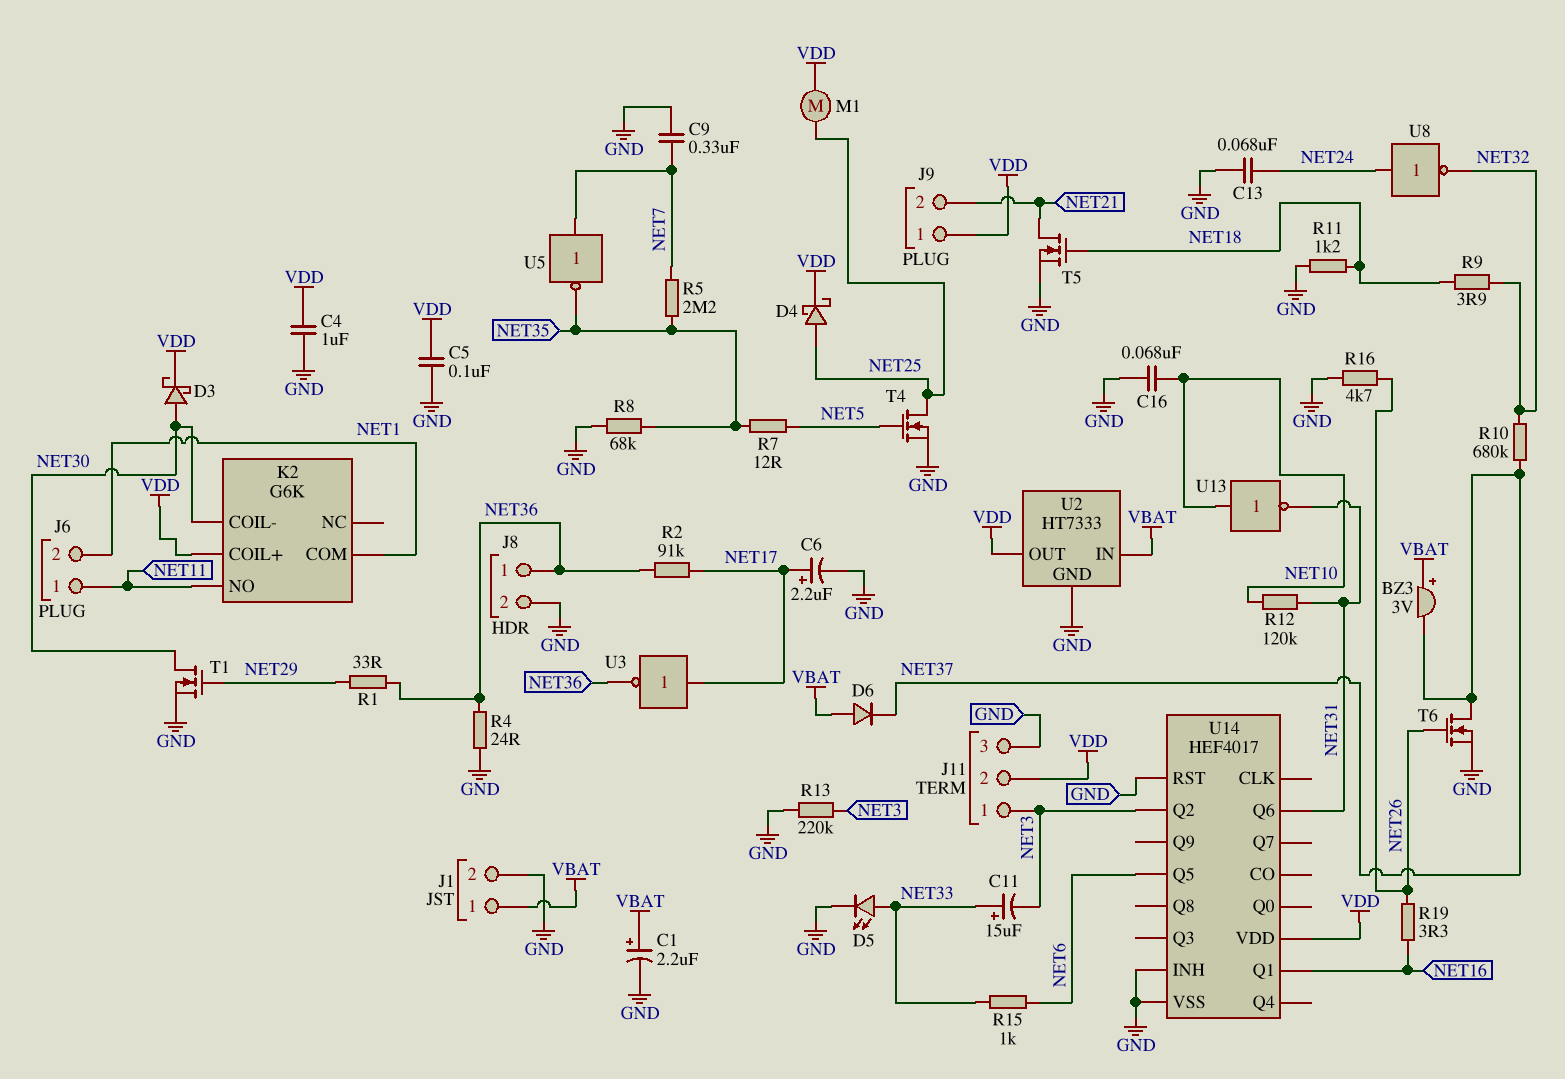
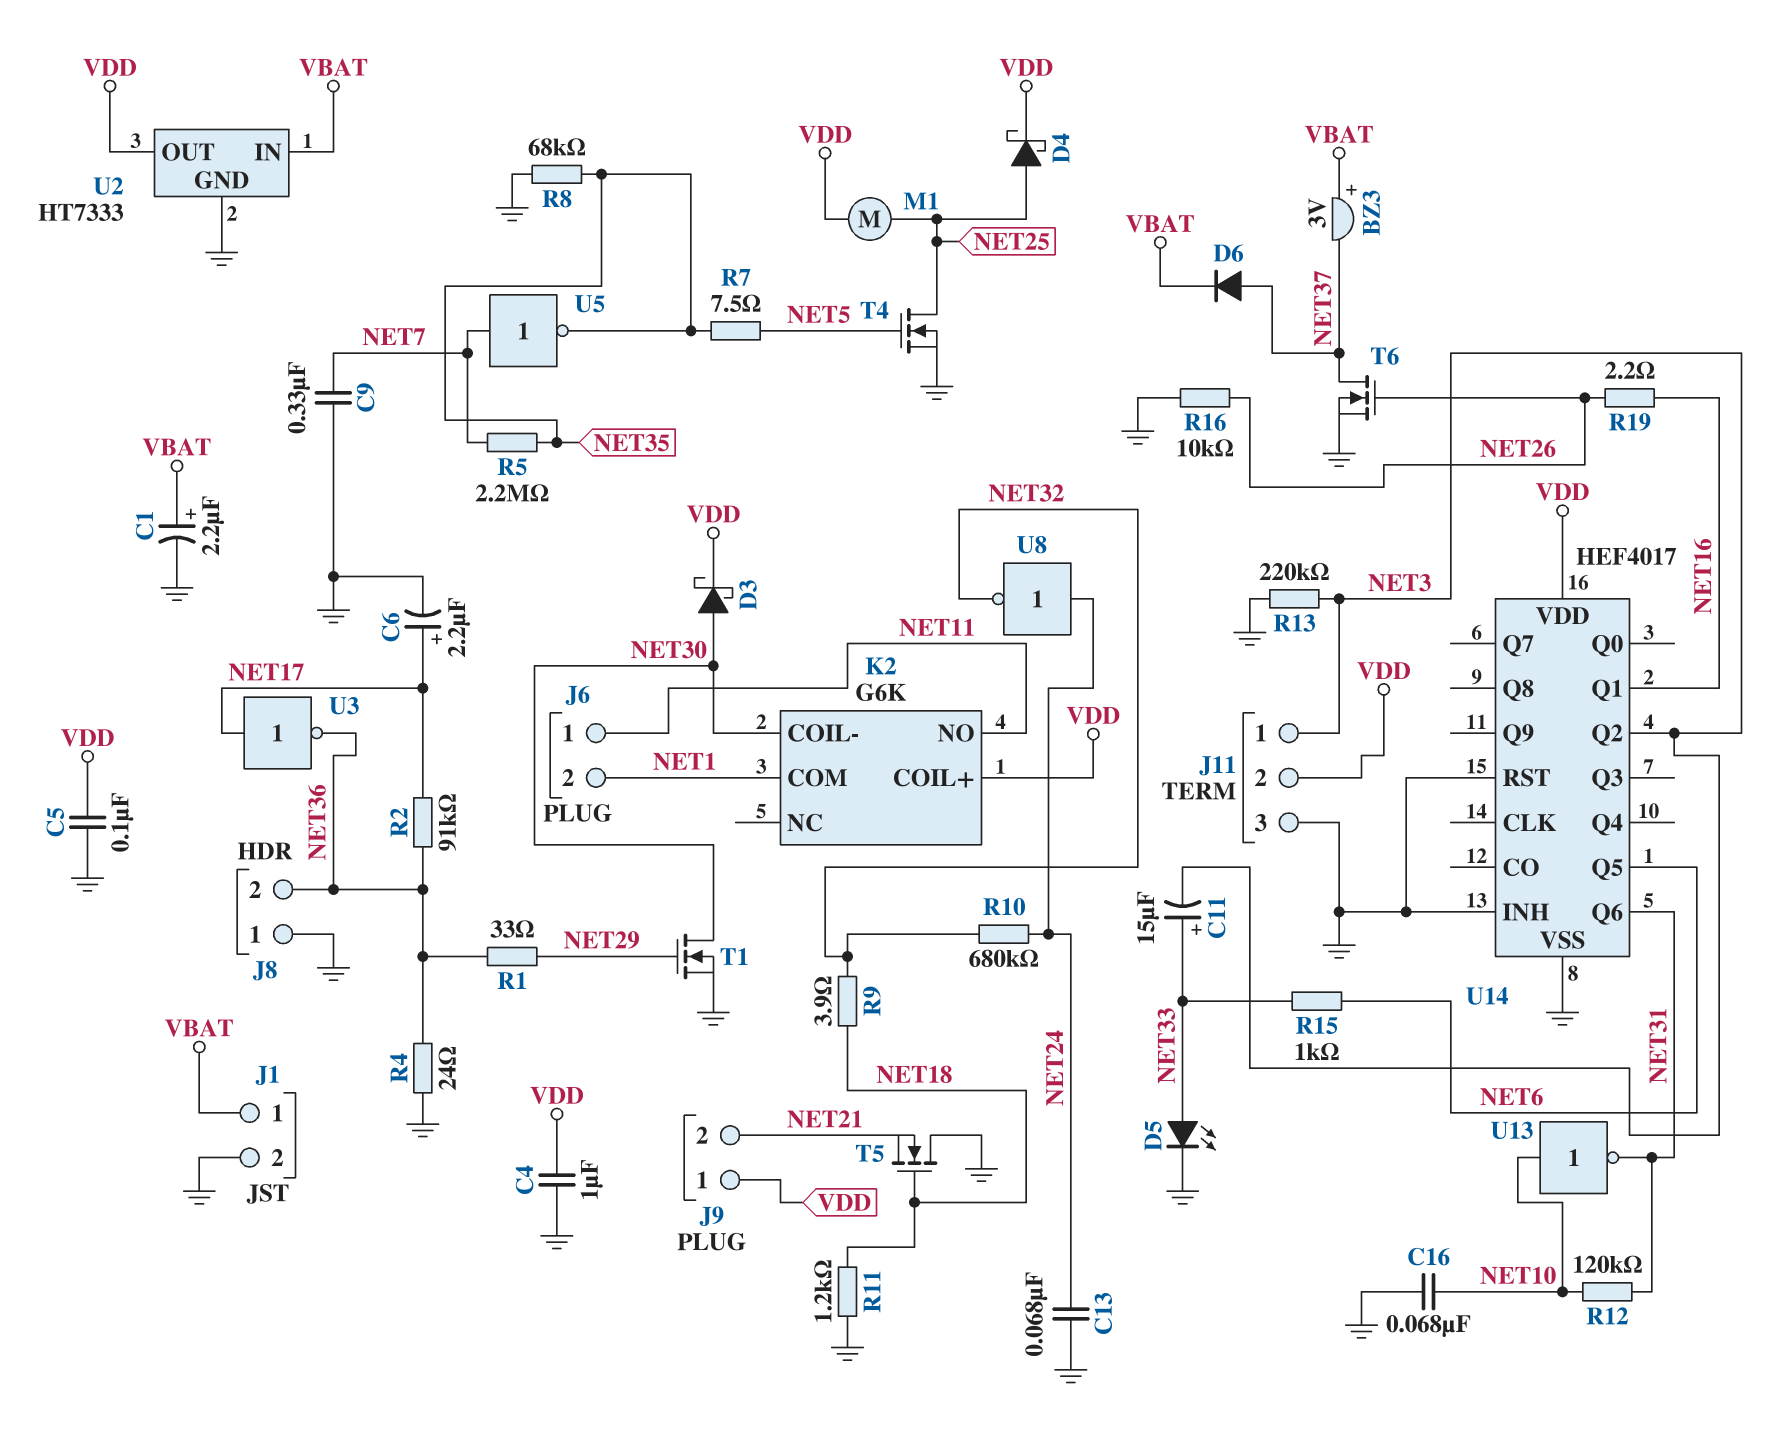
D6: diode (A VBAT, K NET37) -> diode (A NET37, K VBAT)
J8 pin 1: NET36 -> GND
J8 pin 2: GND -> NET36
R7: 12 (NET5, NET35) -> 7.5 (NET5, NET35)
R10: 680k (NET32, NET37) -> 680k (NET24, NET32)
R16: 4.7k (GND, NET26) -> 10k (GND, NET26)
R19: 3.3 (NET16, NET26) -> 2.2 (NET16, NET26)
T5: NMOS (G NET18, D NET21, S GND) -> NMOS (G NET18, D GND, S NET21)

